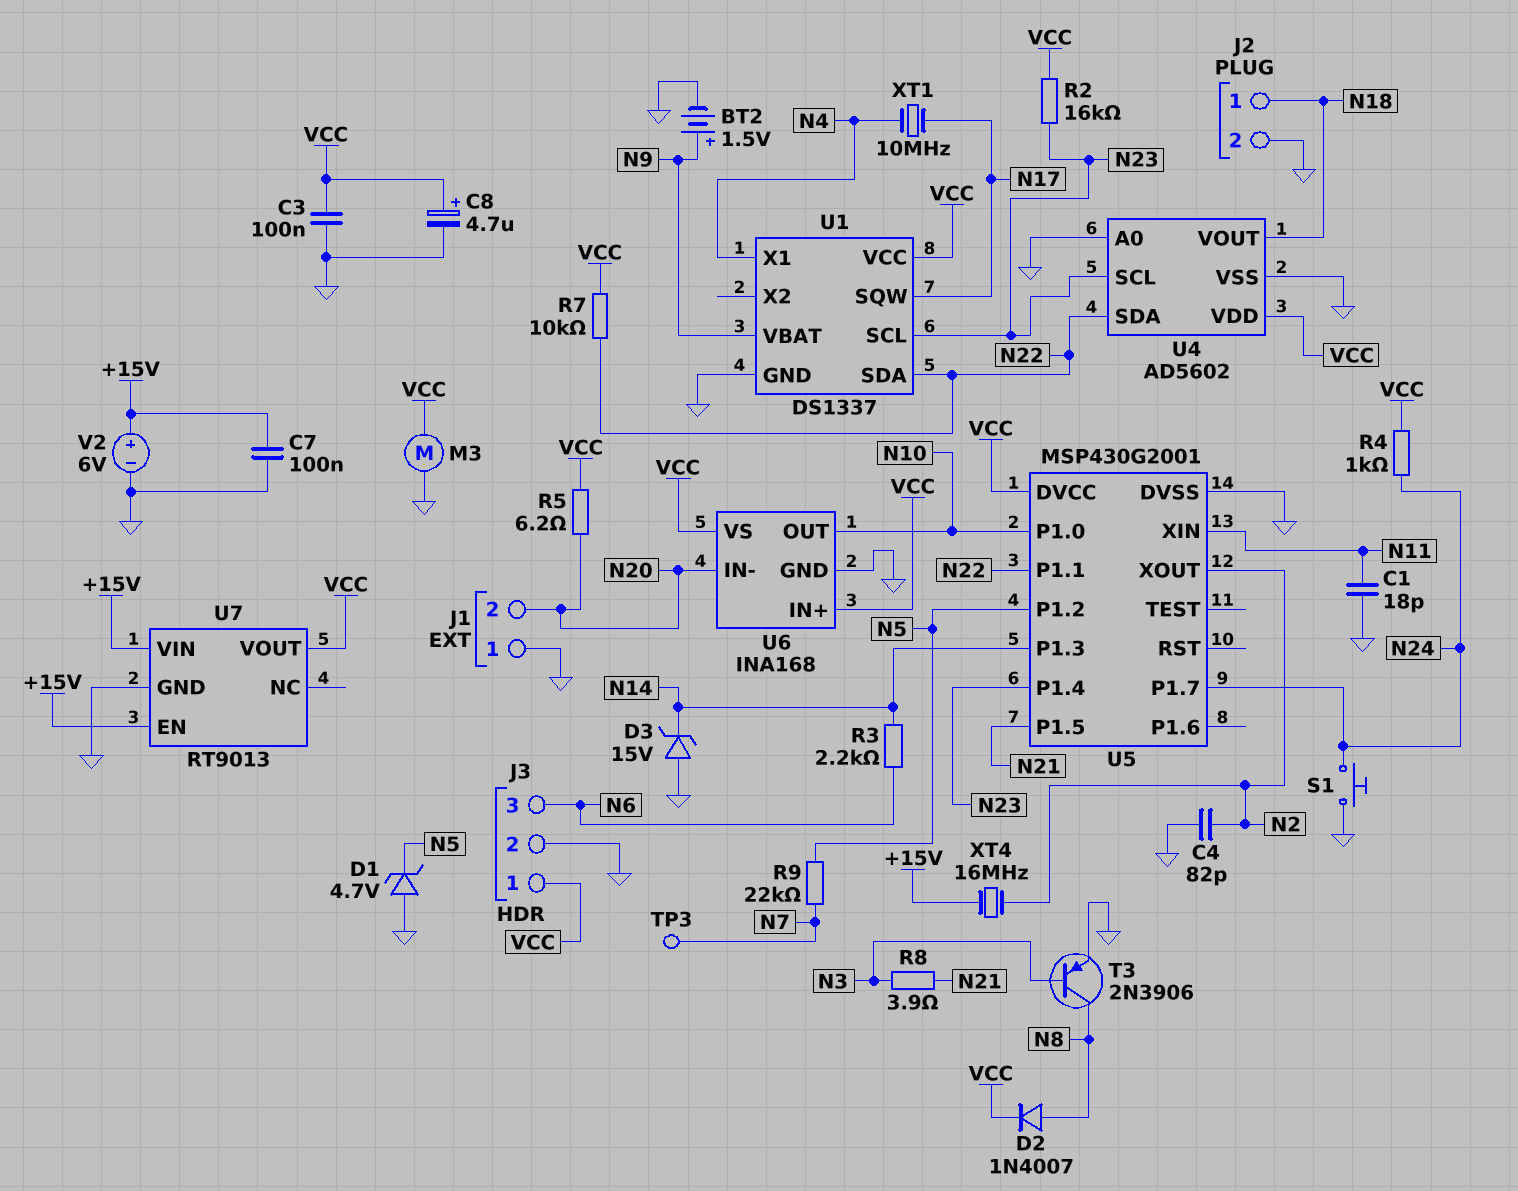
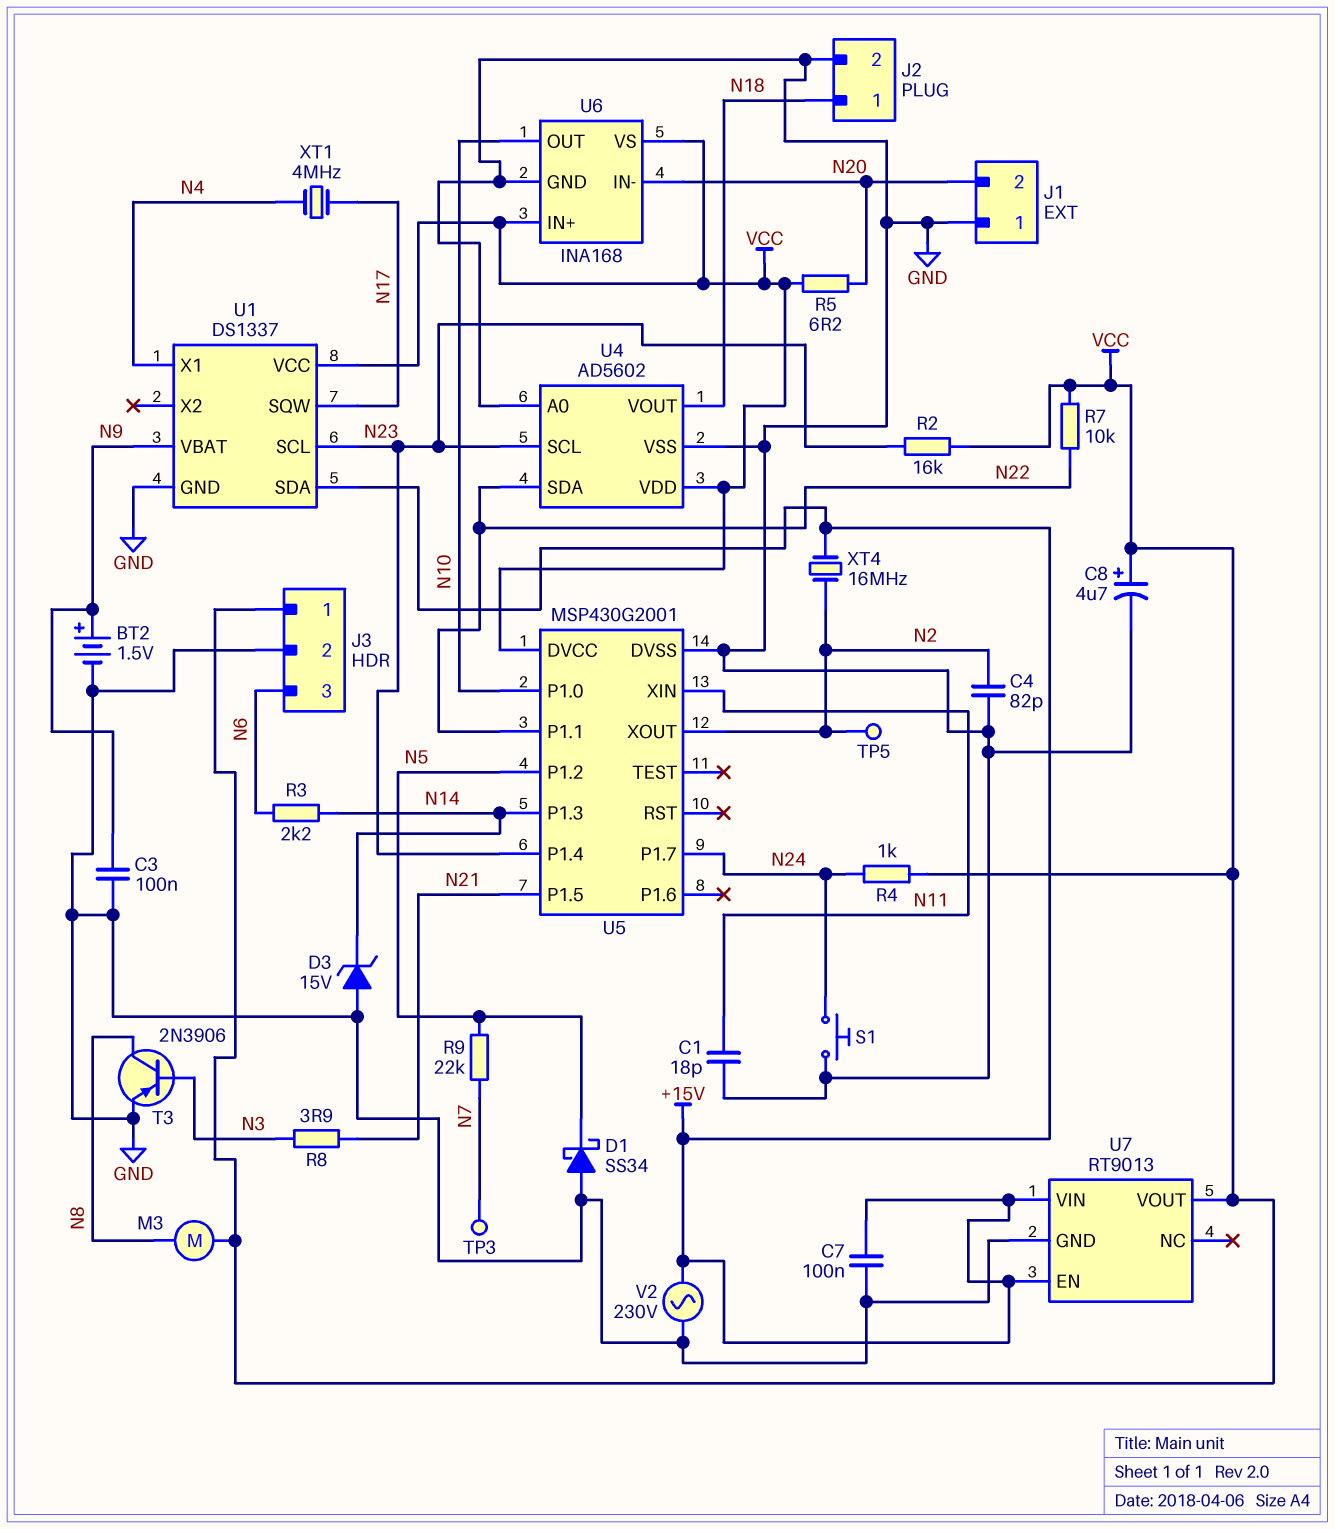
C3: 100nF (GND, VCC) -> 100nF (GND, N9)
D1: zener 4.7V (A GND, K N5) -> schottky SS34 (A GND, K N5)
D2: diode 1N4007 (A N8, K VCC) -> none
M3: motor (GND, VCC) -> motor (N8, VCC)
TP5: none -> test point (N2)
U1 pin SDA: N22 -> +15V
V2: 6V (plus +15V, minus GND) -> AC 230V (+15V, GND)
XT1: 10MHz (N4, N17) -> 4MHz (N4, N17)

